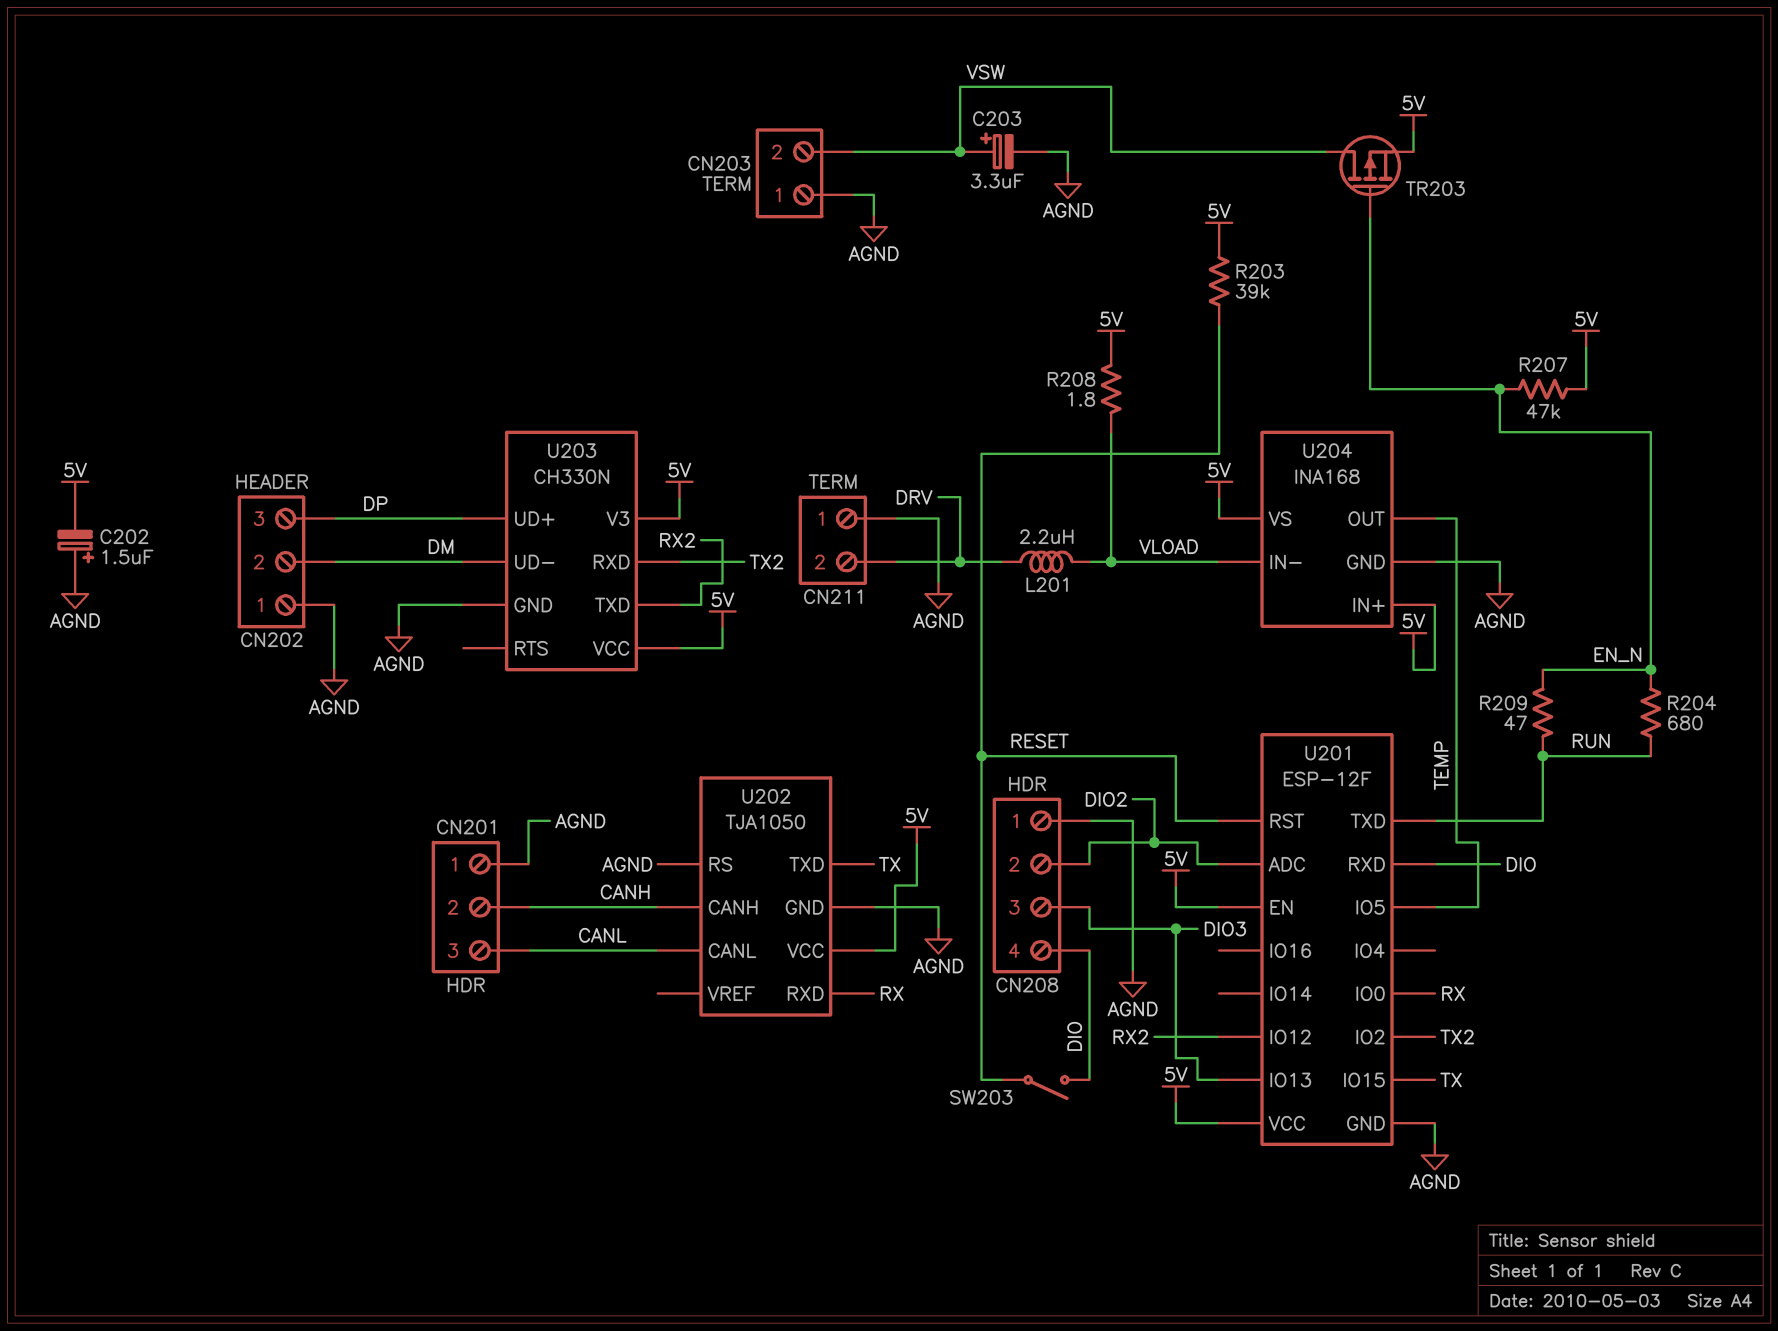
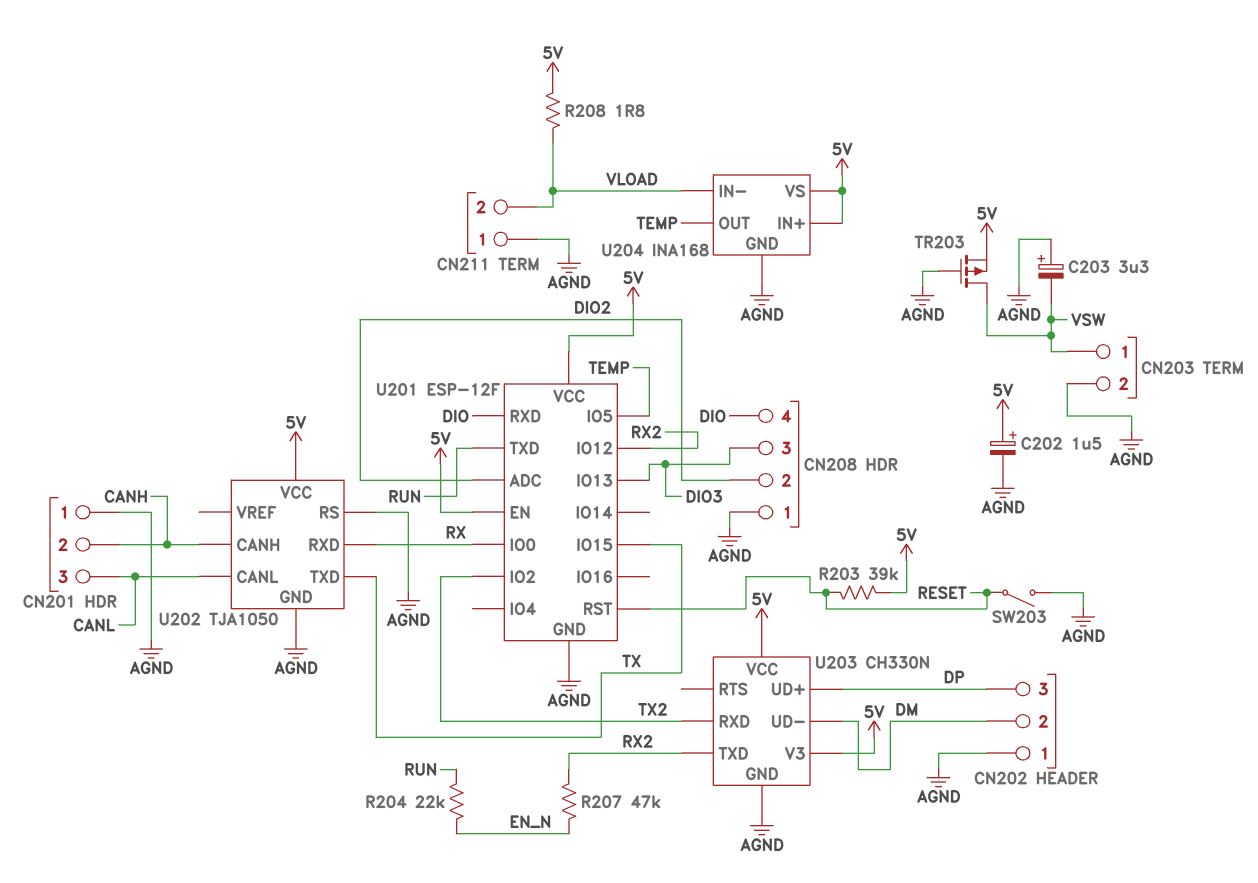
C202: 1.5uF (plus AGND, minus 5V) -> 1.5uF (plus 5V, minus AGND)
C203: 3.3uF (plus VSW, minus AGND) -> 3.3uF (plus AGND, minus VSW)
CN203 pin 1: AGND -> VSW
CN203 pin 2: VSW -> AGND
CN211 pin 2: DRV -> VLOAD
L201: 2.2uH (DRV, VLOAD) -> none
R204: 680 (EN_N, RUN) -> 22k (EN_N, RUN)
R207: 47k (5V, EN_N) -> 47k (EN_N, RX2)
R209: 47 (EN_N, RUN) -> none
SW203: switch (DIO, RESET) -> switch (AGND, RESET)
TR203: PMOS (G EN_N, D VSW, S 5V) -> PMOS (G AGND, D VSW, S 5V)

